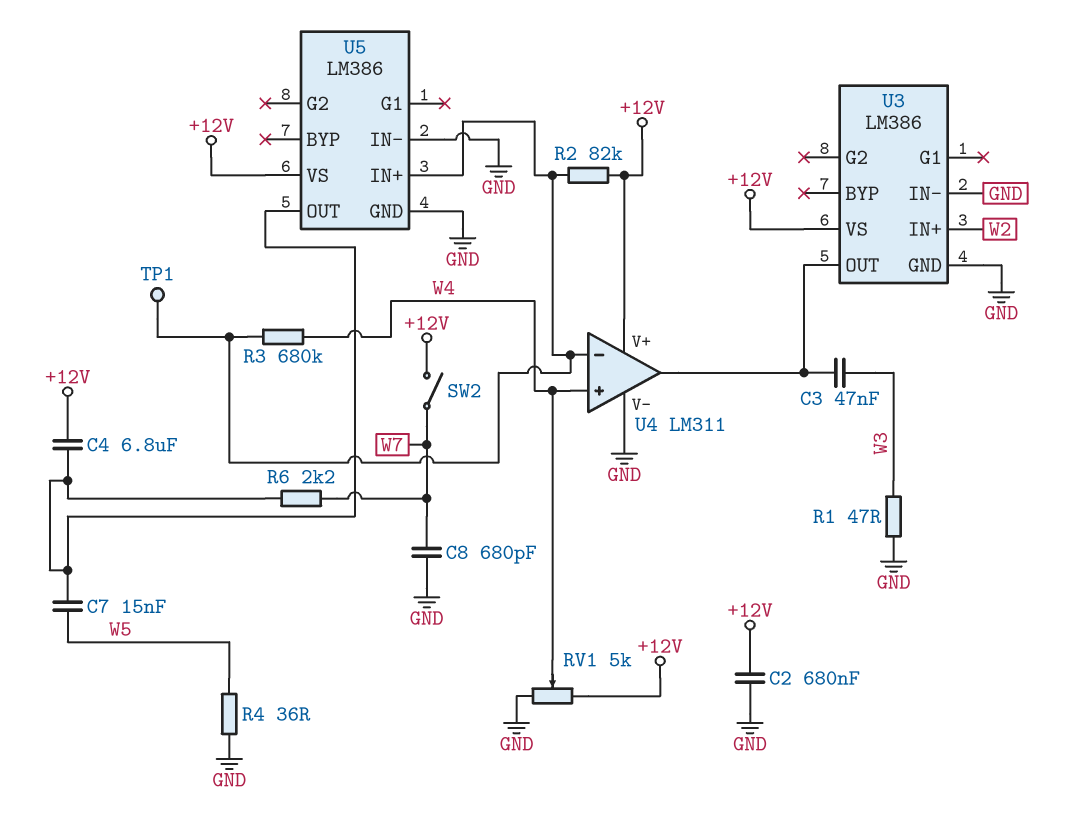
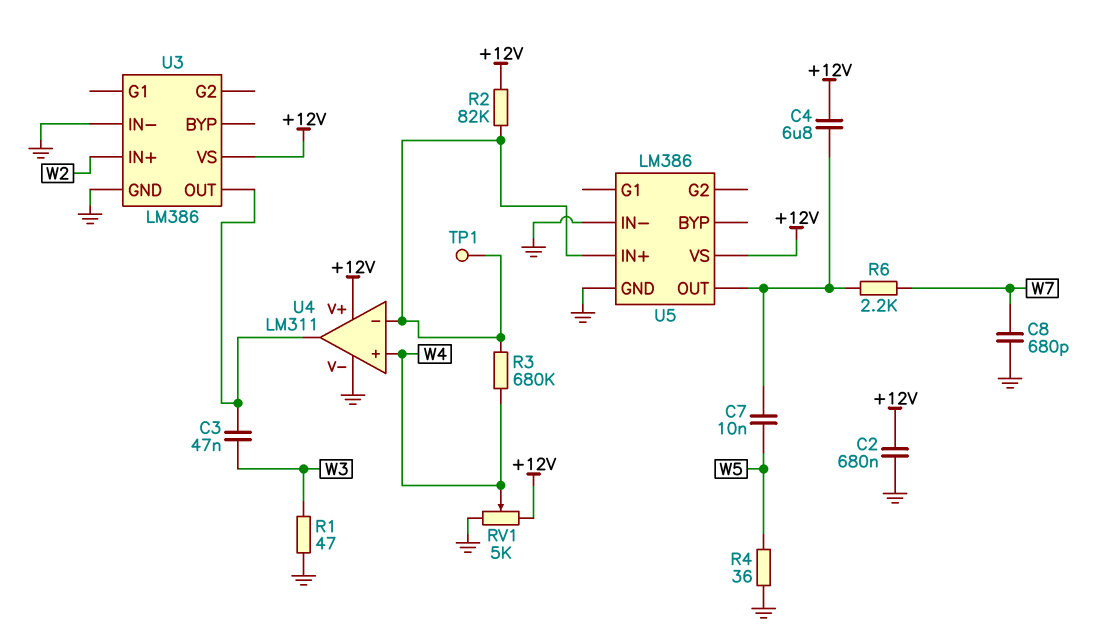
C7: 15nF (U5/OUT, W5) -> 10nF (U5/OUT, W5)
SW2: switch (+12V, W7) -> none

